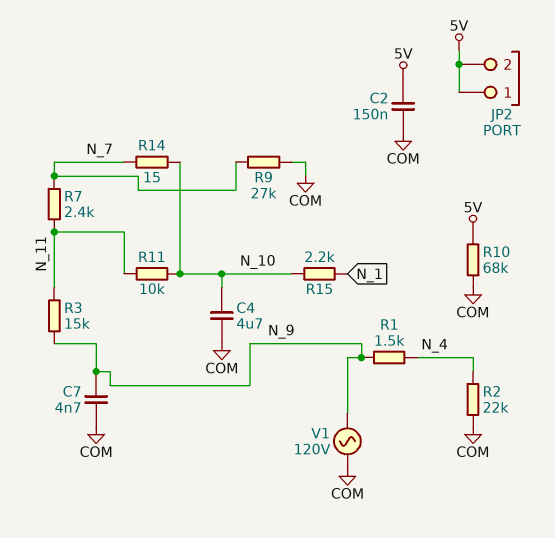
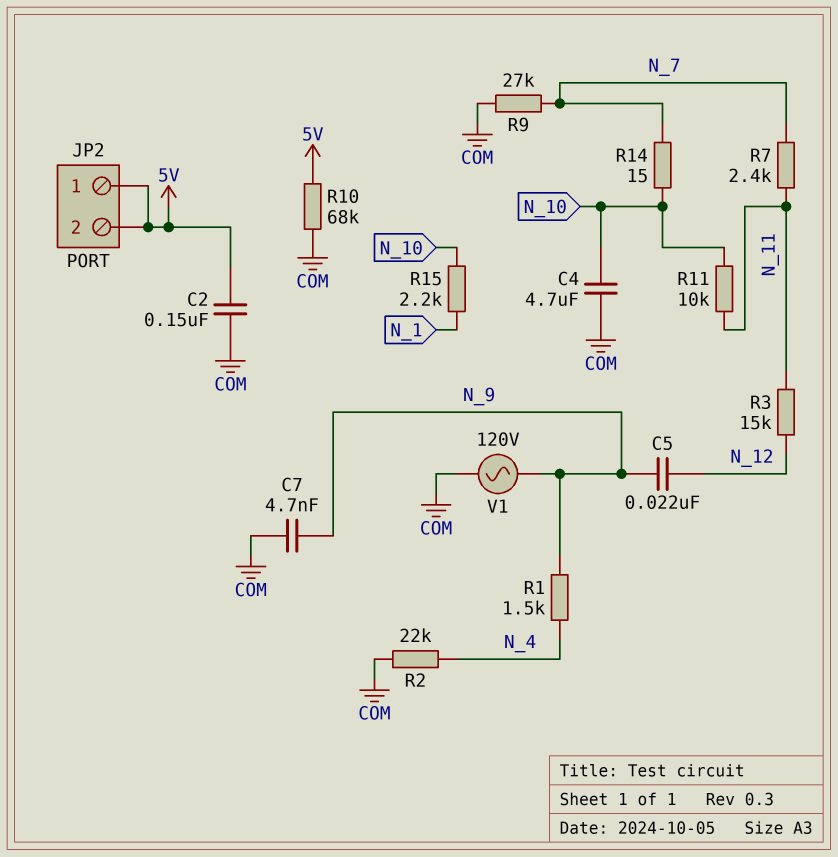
C5: none -> 22nF (N_9, N_12)
R3: 15k (N_9, N_11) -> 15k (N_11, N_12)

